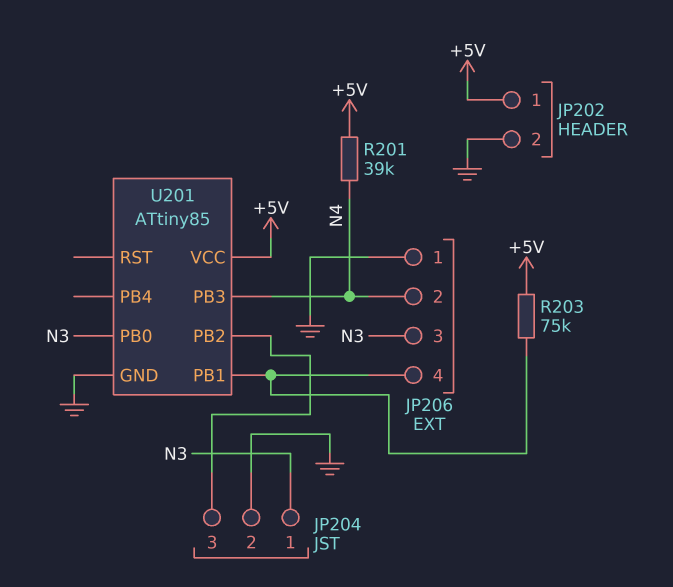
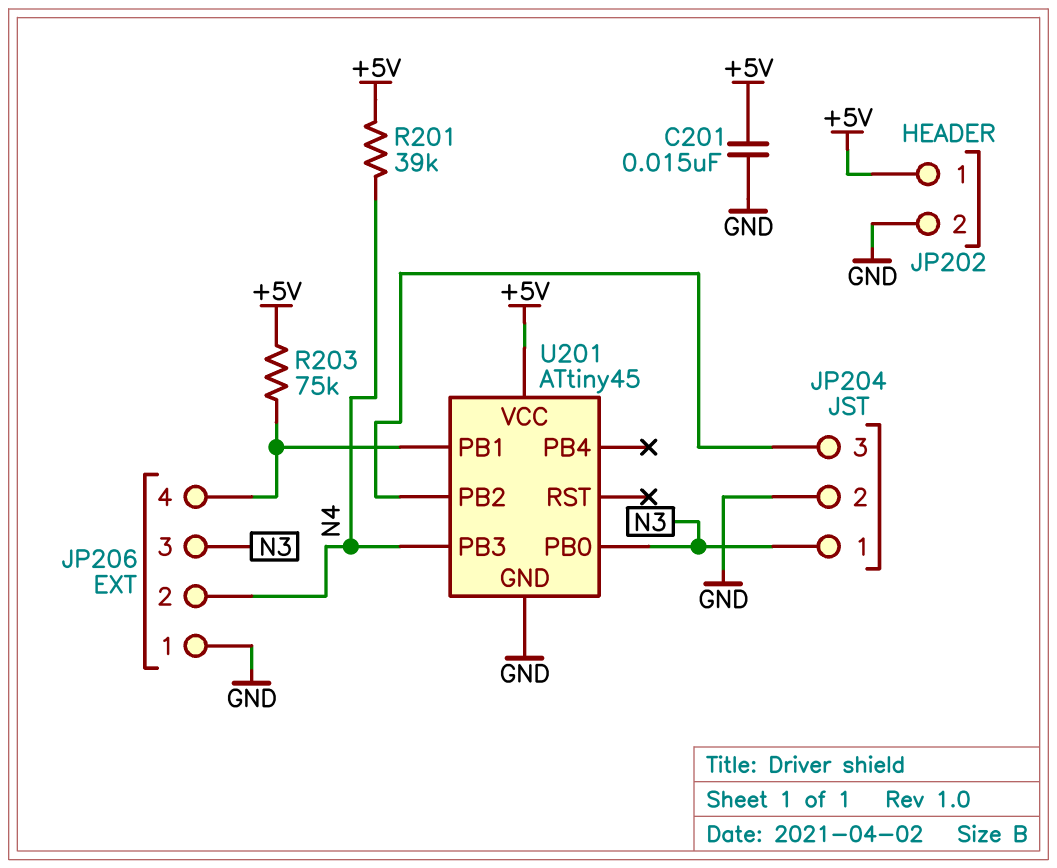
C201: none -> 15nF (+5V, GND)
U201: ATtiny85 -> ATtiny45

